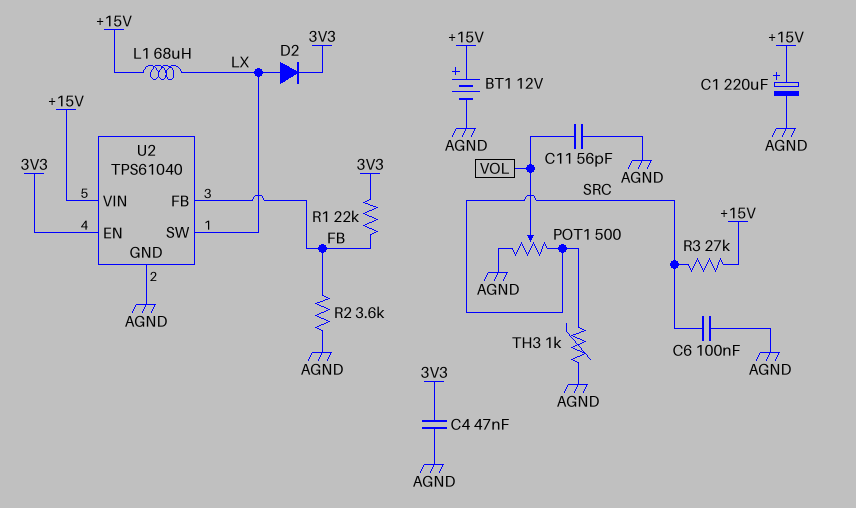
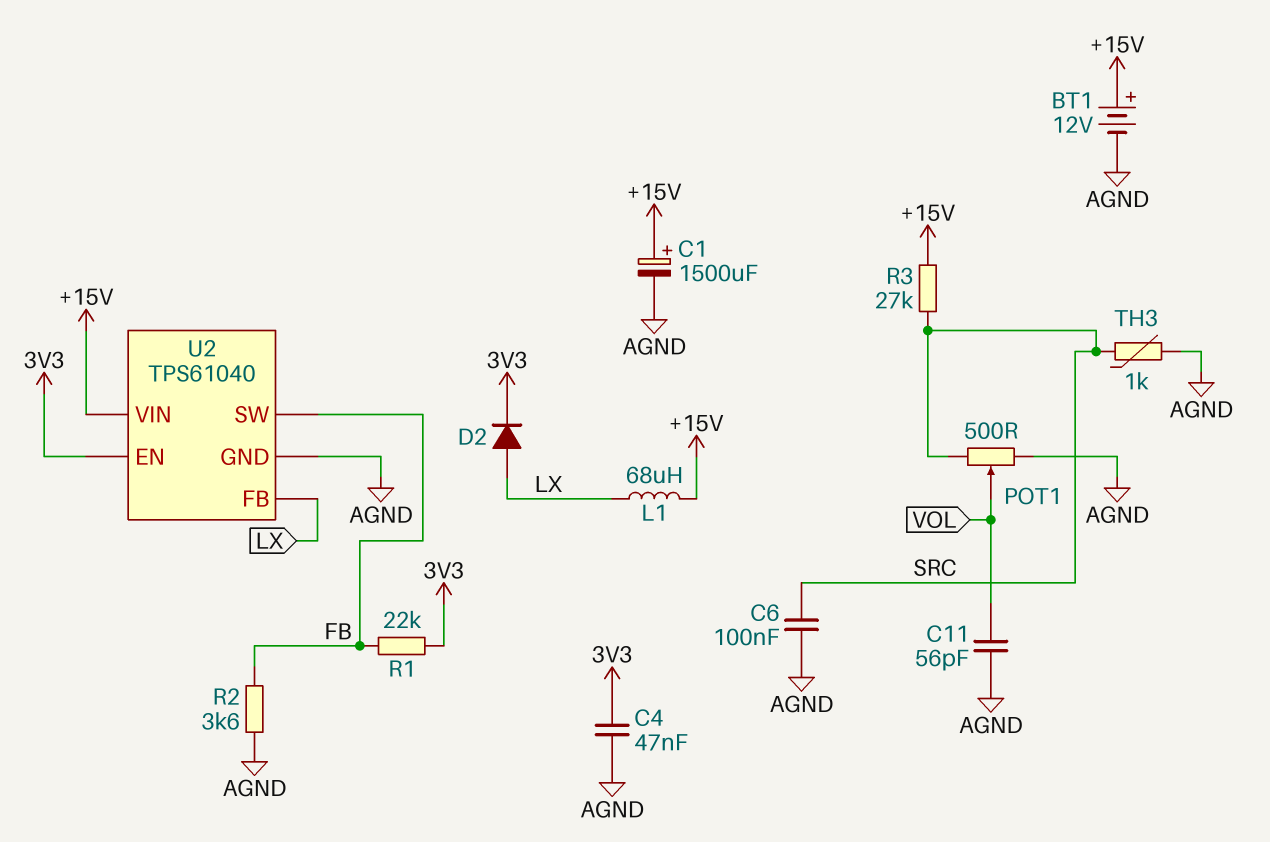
C1: 220uF (plus +15V, minus AGND) -> 1500uF (plus +15V, minus AGND)
U2 pin FB: FB -> LX
U2 pin SW: LX -> FB

